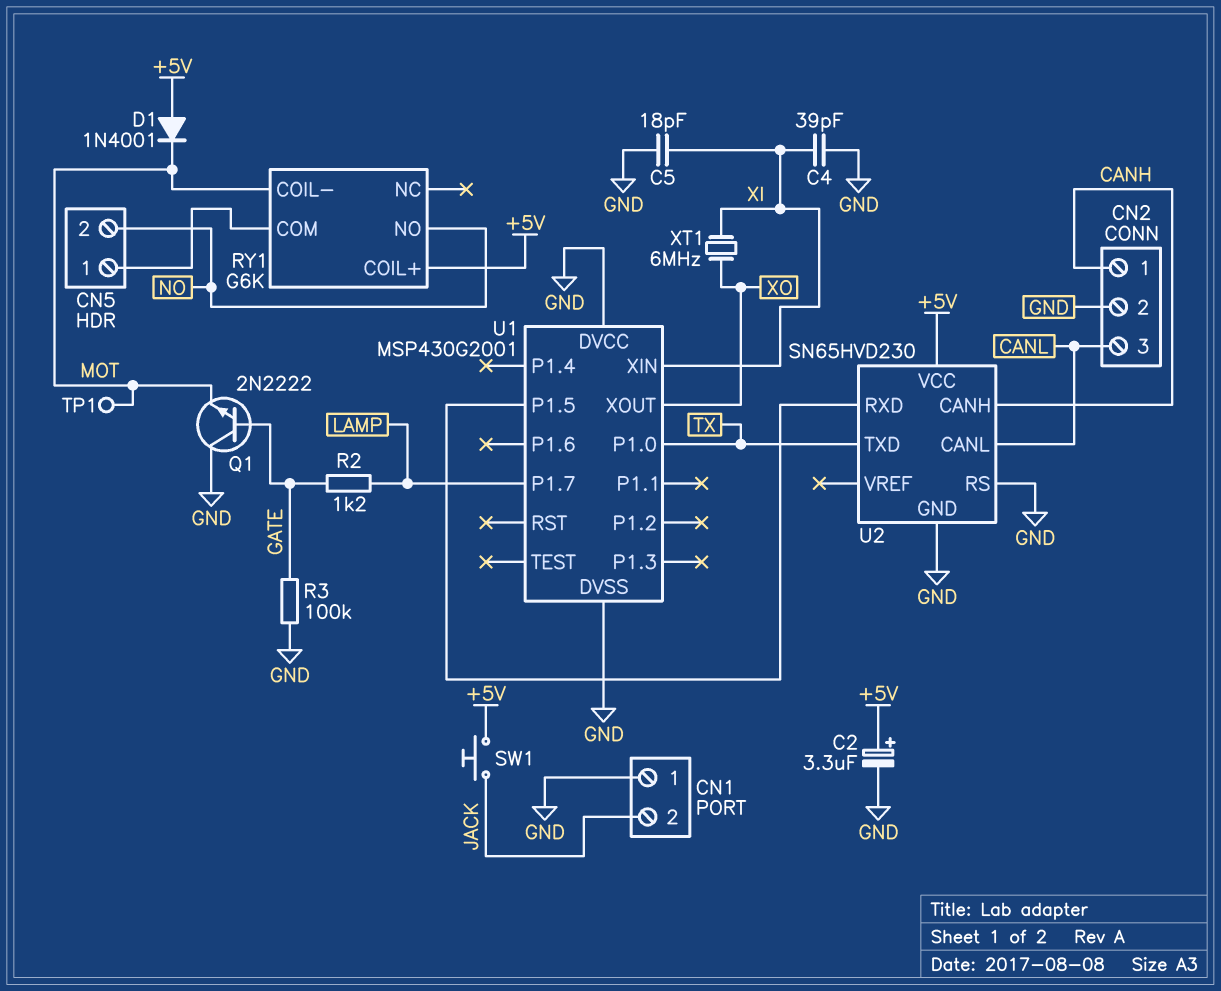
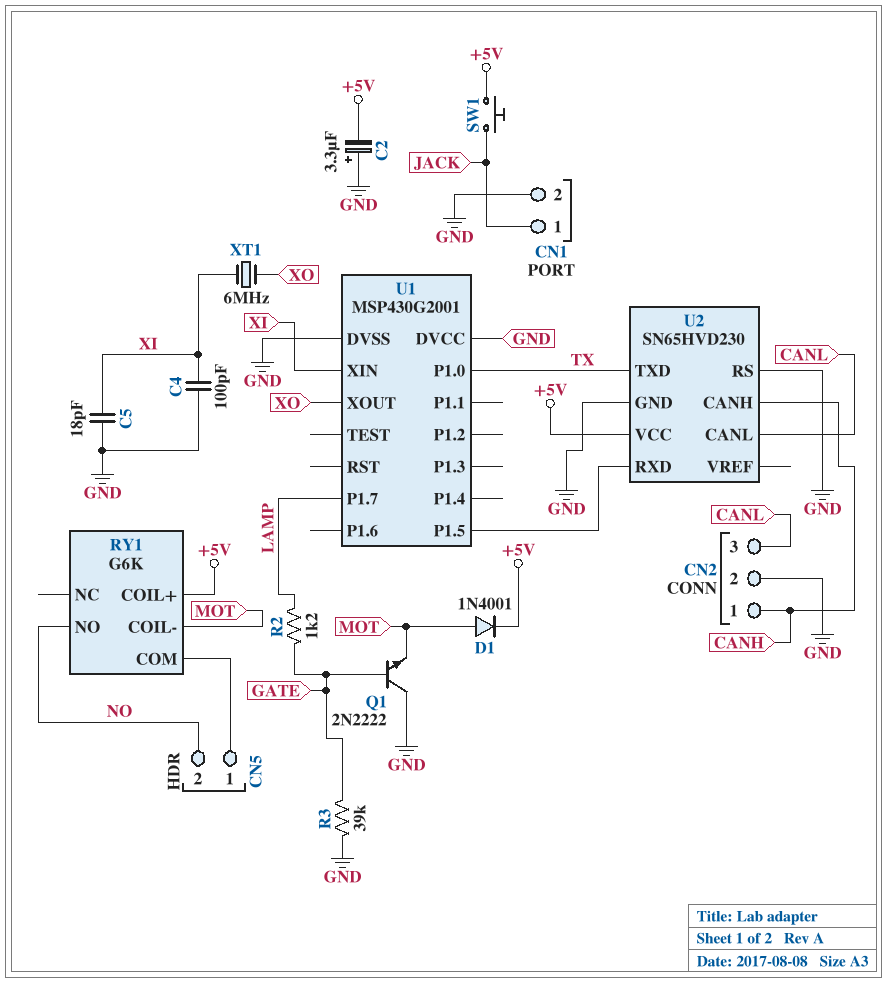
C2: 3.3uF (plus +5V, minus GND) -> 3.3uF (plus GND, minus +5V)
C4: 39pF (GND, XI) -> 100pF (GND, XI)
CN1 pin 1: GND -> JACK
CN1 pin 2: JACK -> GND
D1: diode 1N4001 (A +5V, K MOT) -> diode 1N4001 (A MOT, K +5V)
R3: 100k (GATE, GND) -> 39k (GATE, GND)
TP1: test point (MOT) -> none

